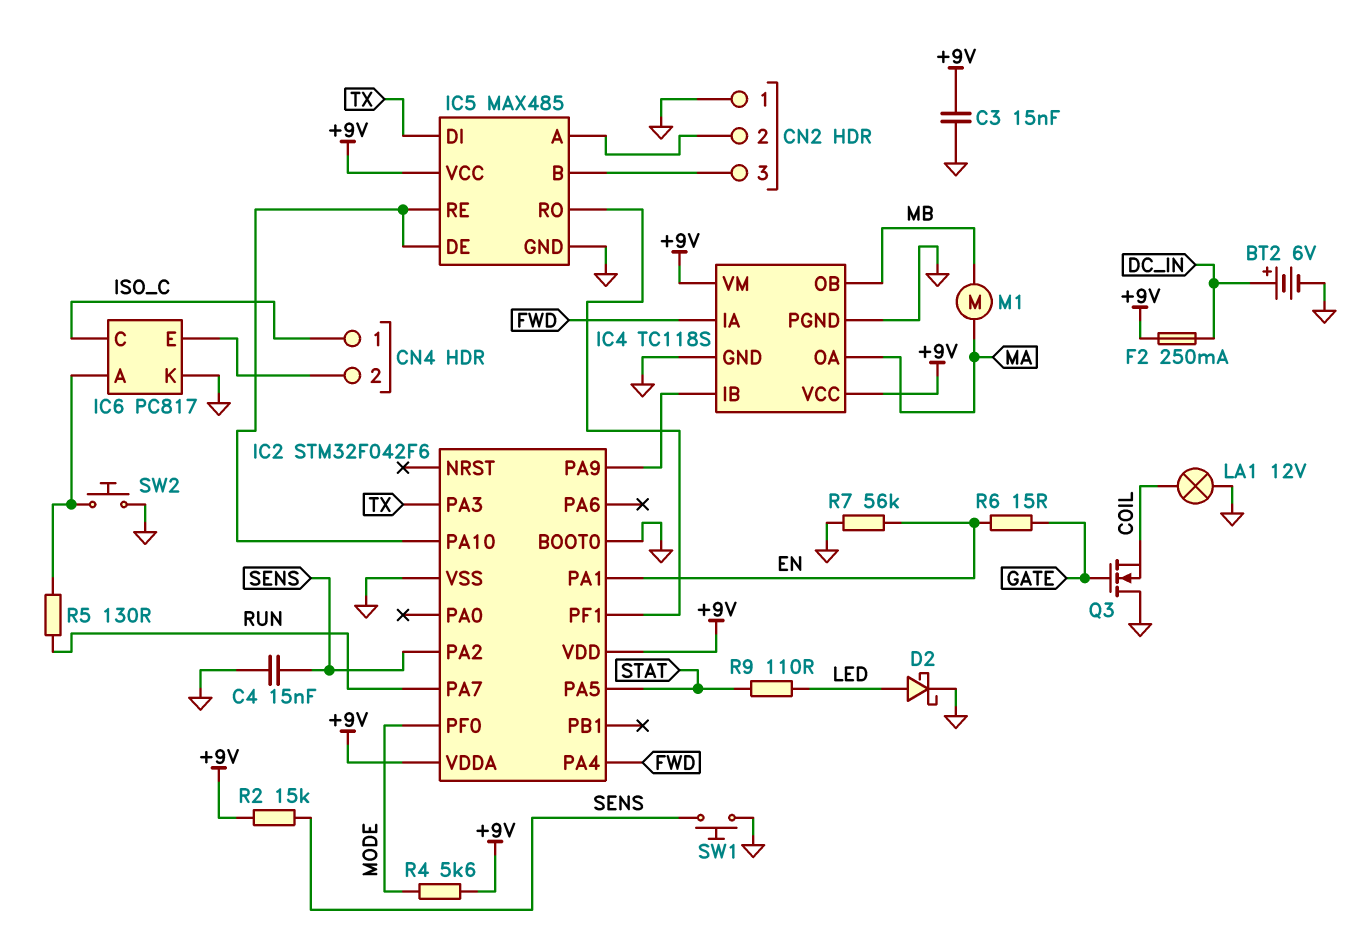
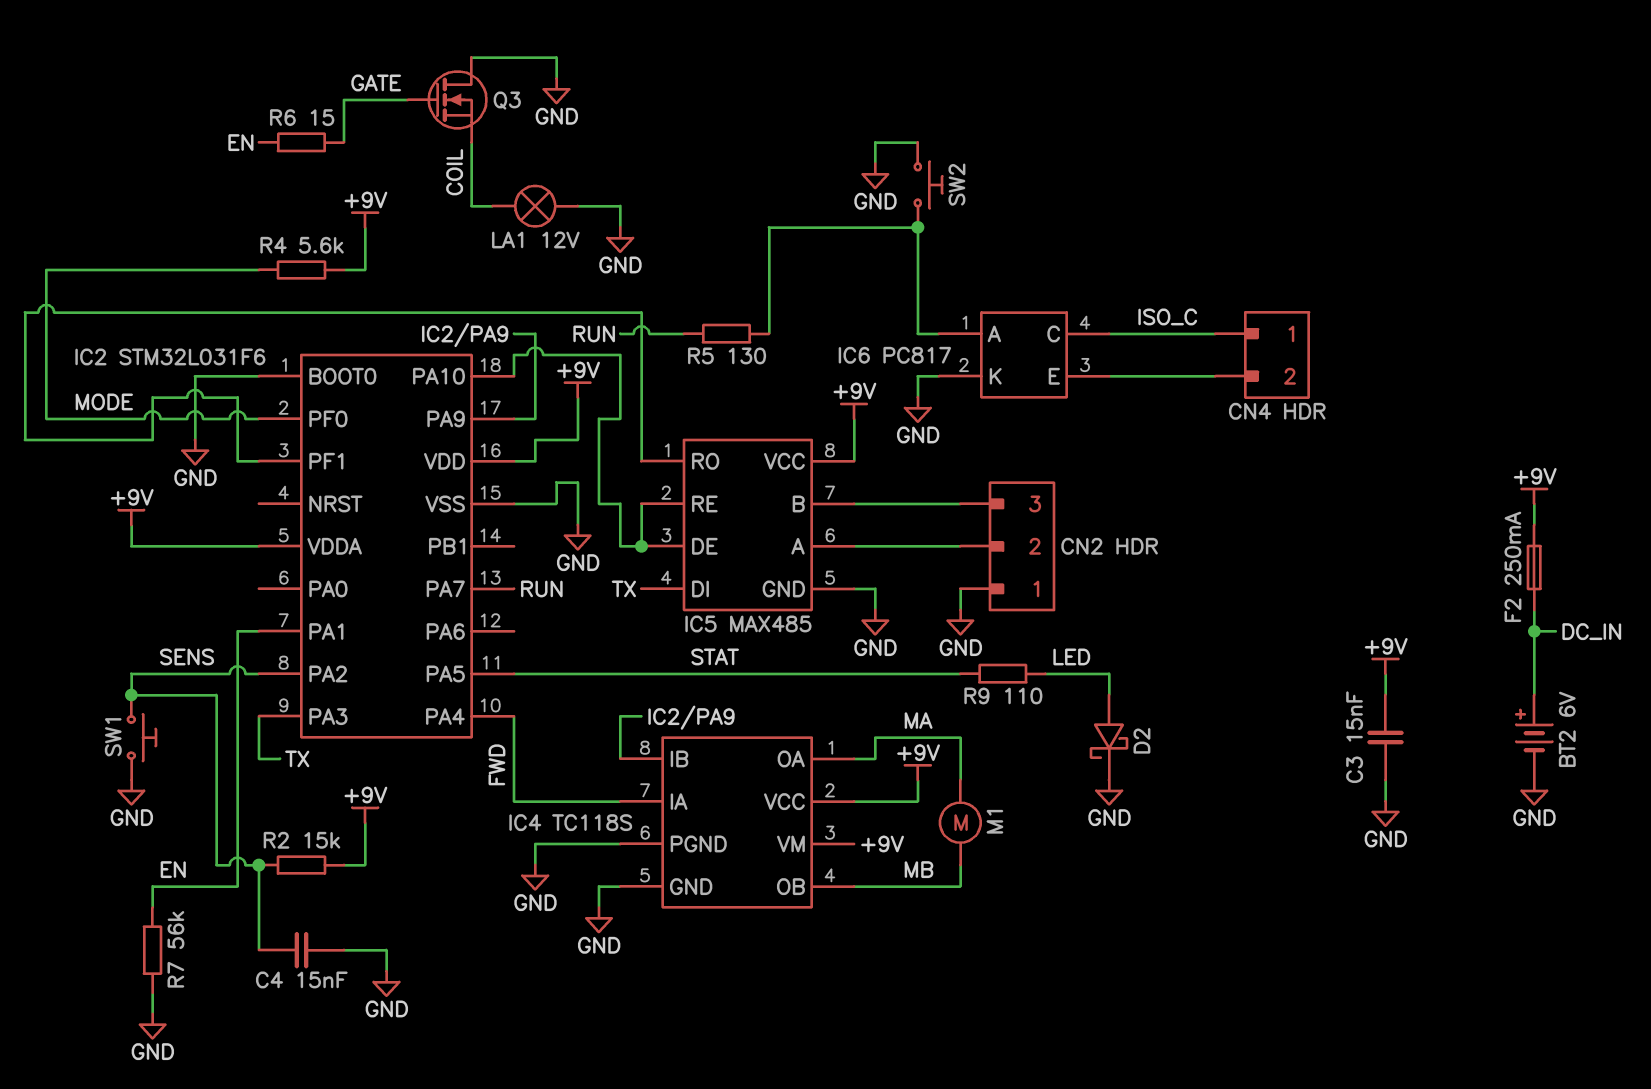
IC2: STM32F042F6 -> STM32L031F6

